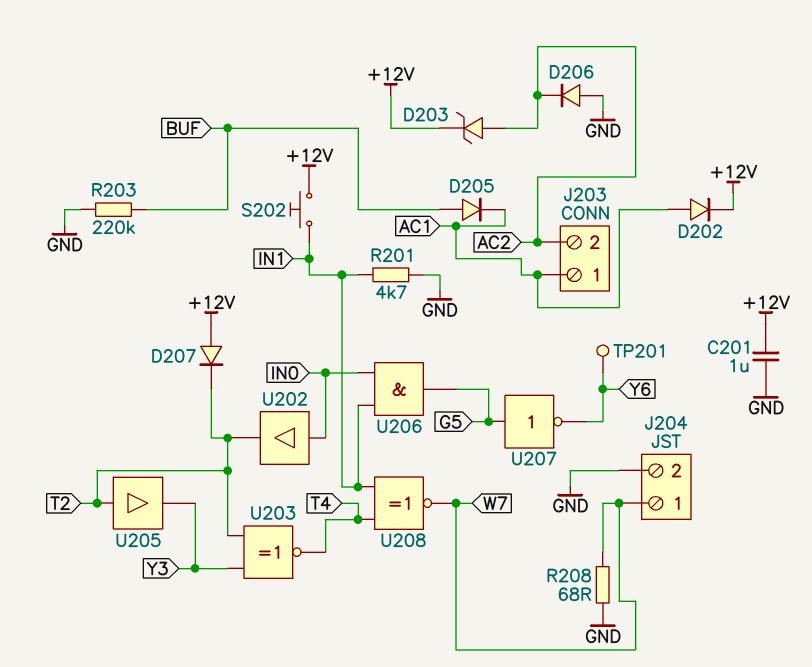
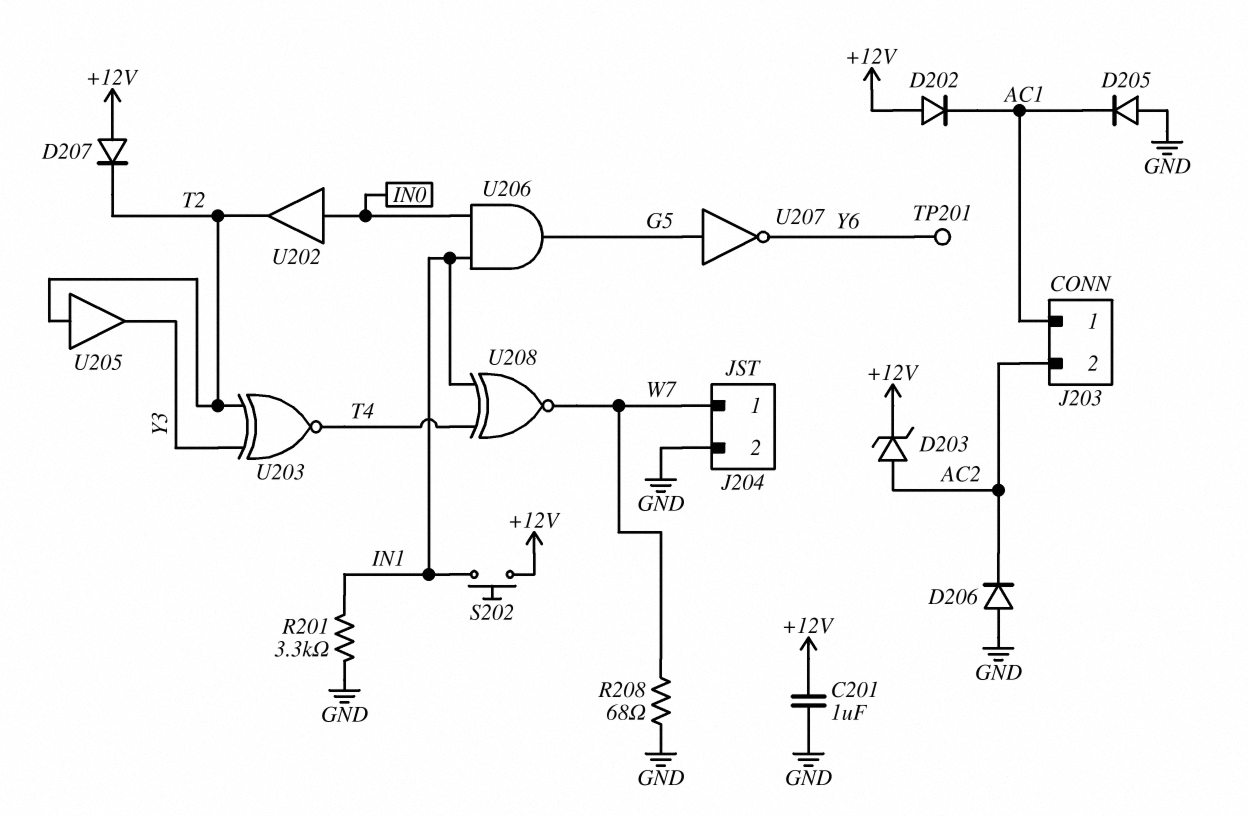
D202: diode (A AC1, K +12V) -> diode (A +12V, K AC1)
D205: diode (A BUF, K AC1) -> diode (A GND, K AC1)
R201: 4.7k (GND, IN1) -> 3.3k (GND, IN1)
R203: 220k (BUF, GND) -> none

